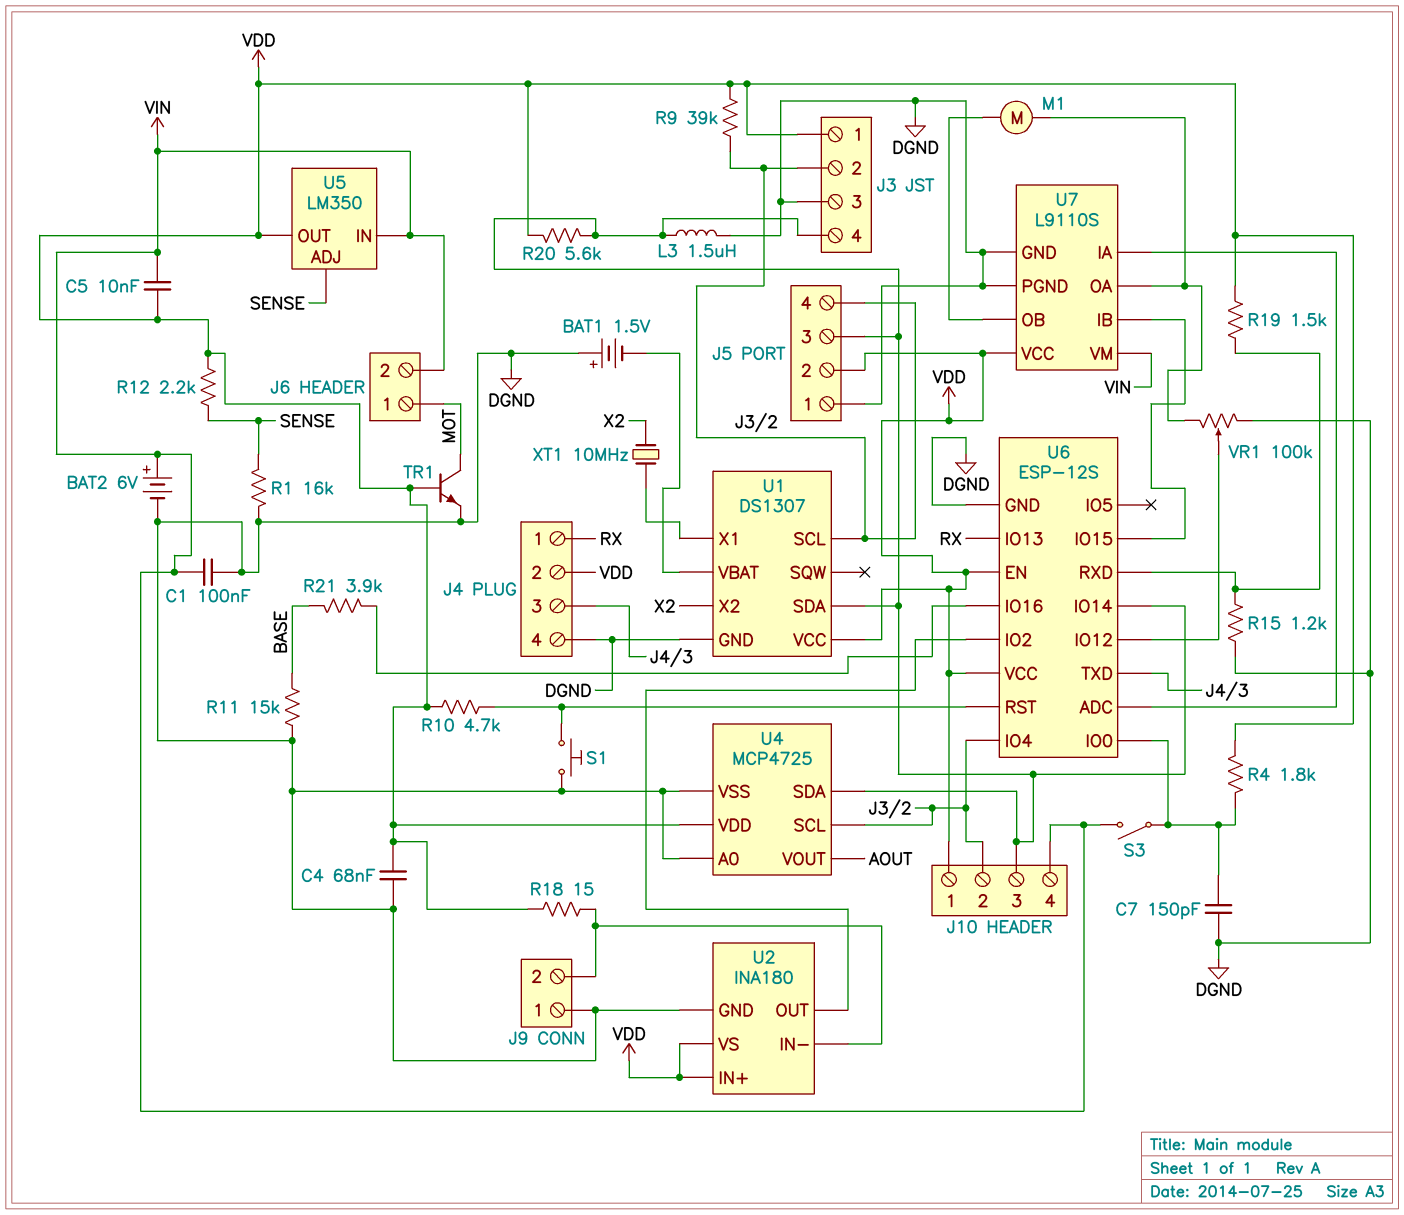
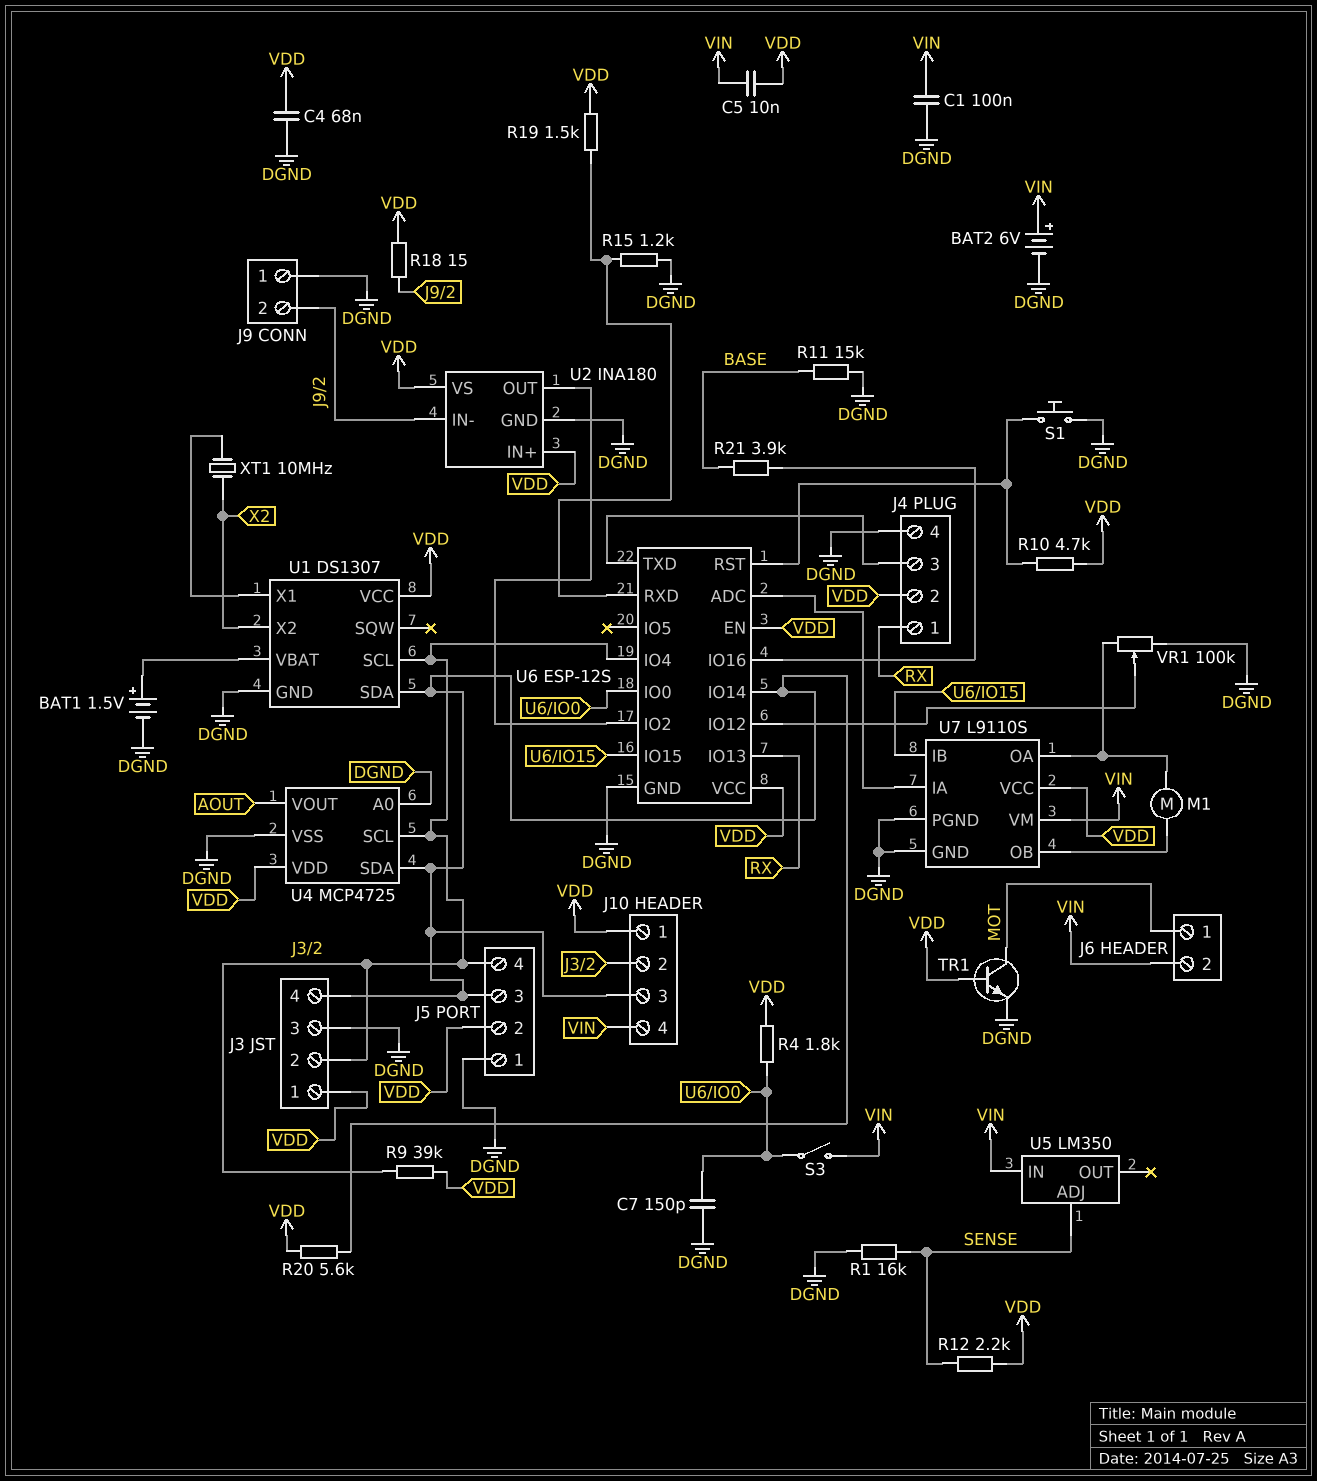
BAT1: 1.5V (plus DGND, minus U1/VBAT) -> 1.5V (plus U1/VBAT, minus DGND)
L3: 1.5uH (DGND, J3/4) -> none
U5 pin OUT: VDD -> none

